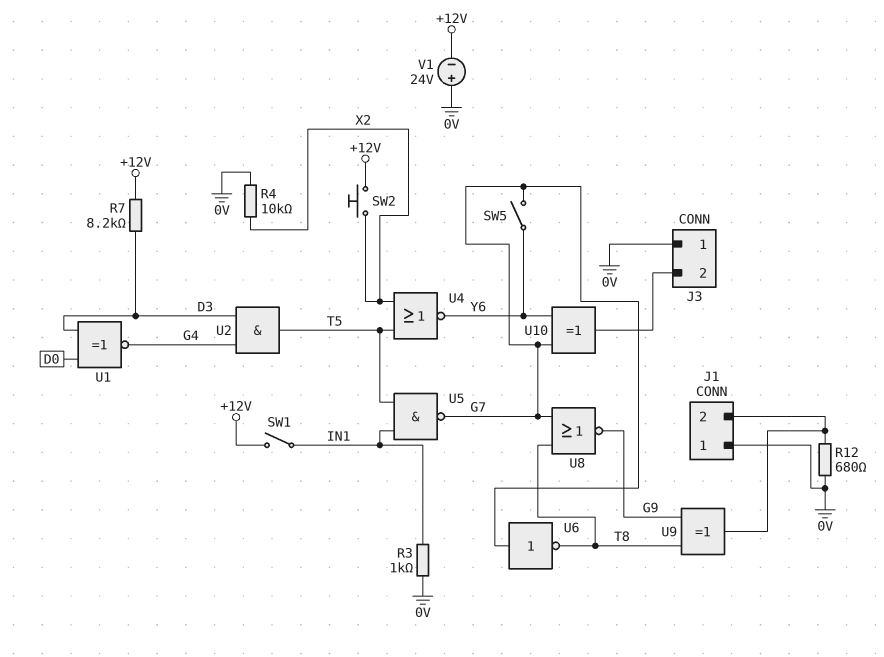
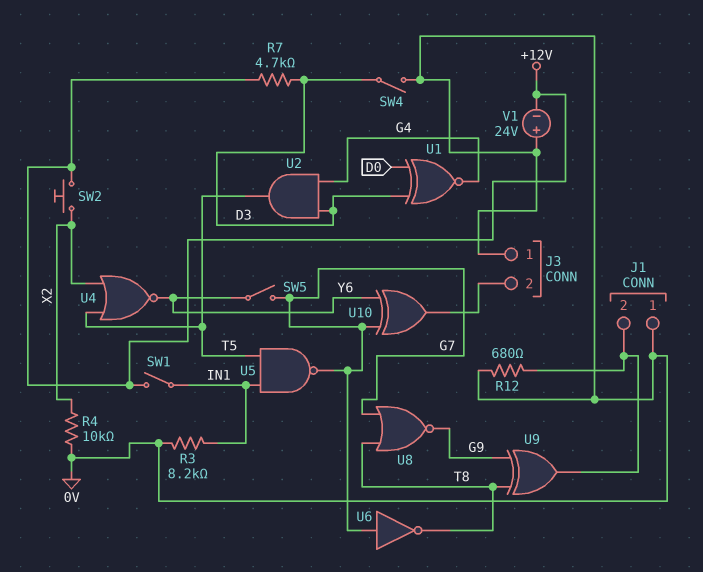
R3: 1k (0V, IN1) -> 8.2k (0V, IN1)
R7: 8.2k (+12V, D3) -> 4.7k (+12V, D3)
SW4: none -> switch (0V, D3)

